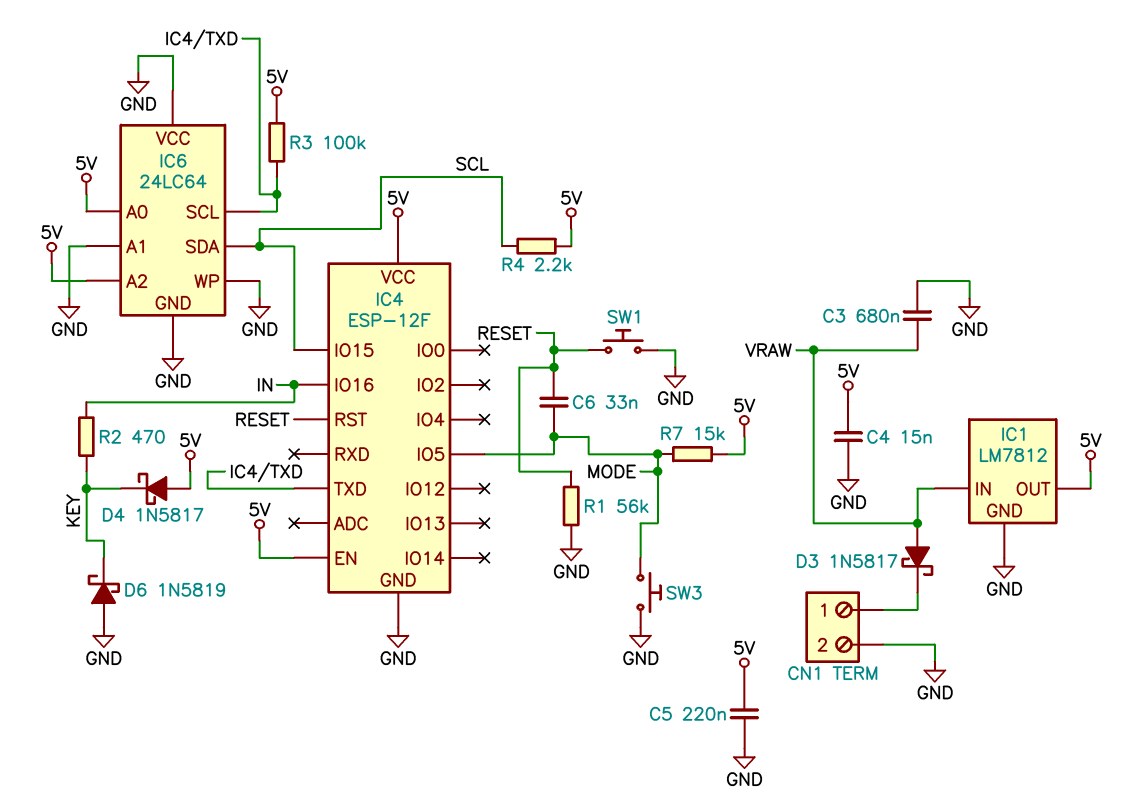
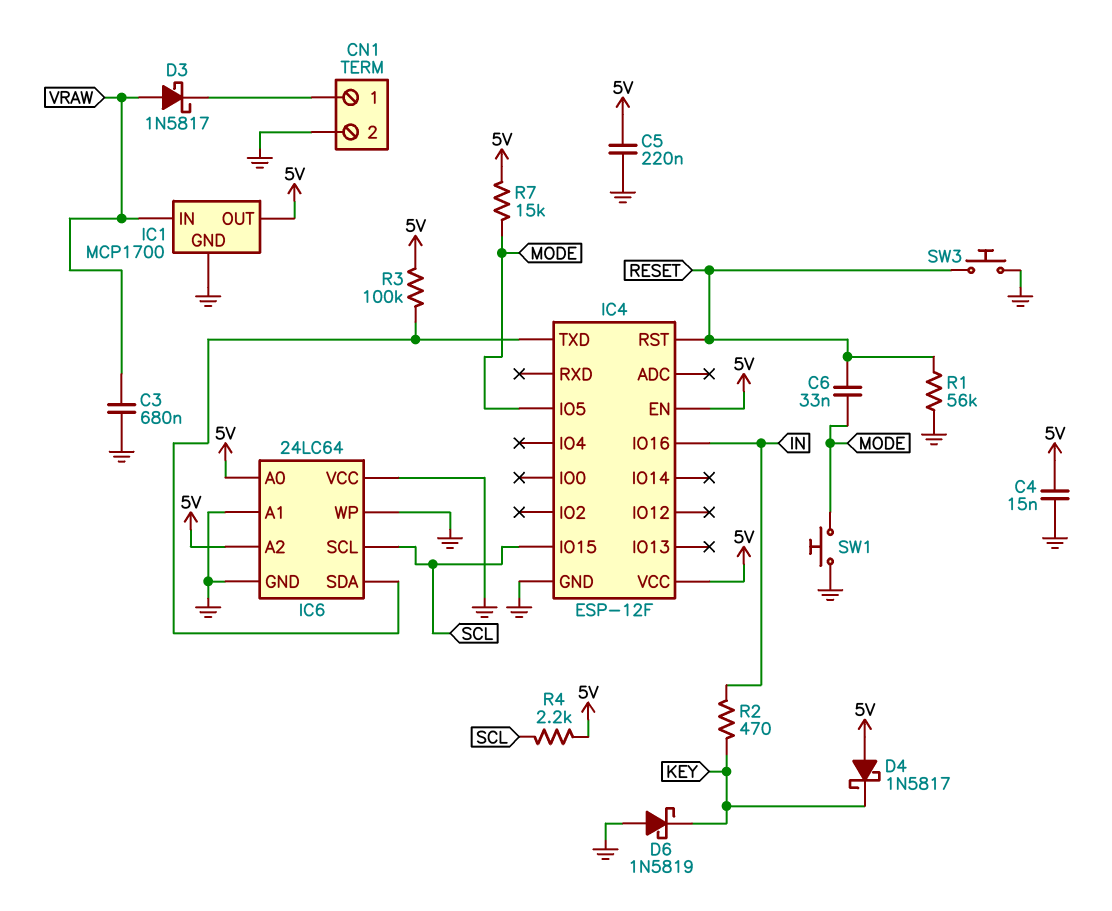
IC1: LM7812 -> MCP1700
IC6 pin SCL: IC4/TXD -> SCL
IC6 pin SDA: SCL -> IC4/TXD
SW1: button (GND, RESET) -> button (GND, MODE)
SW3: button (GND, MODE) -> button (GND, RESET)

